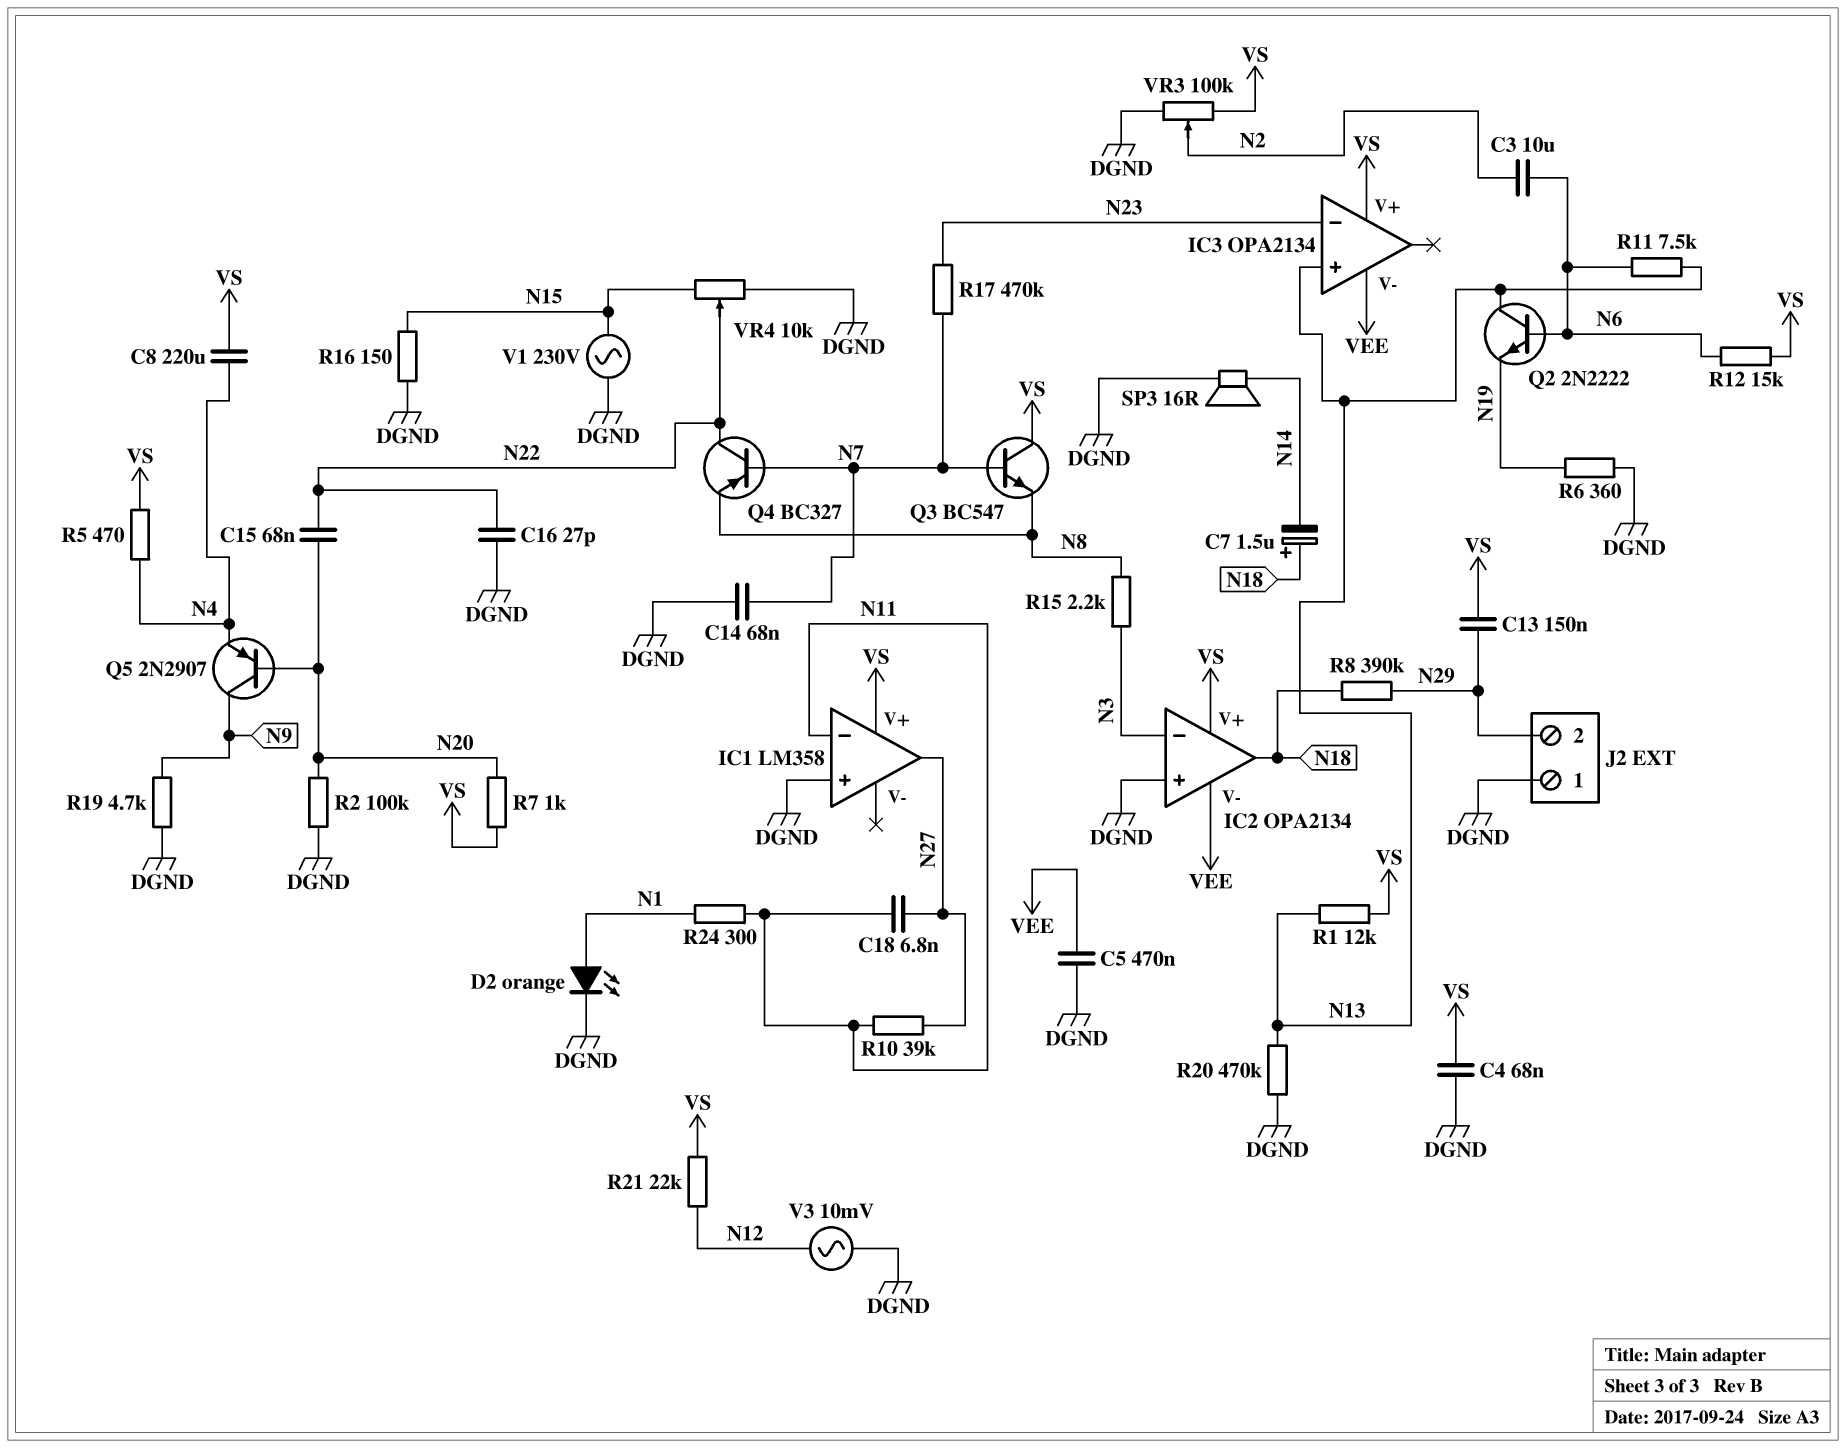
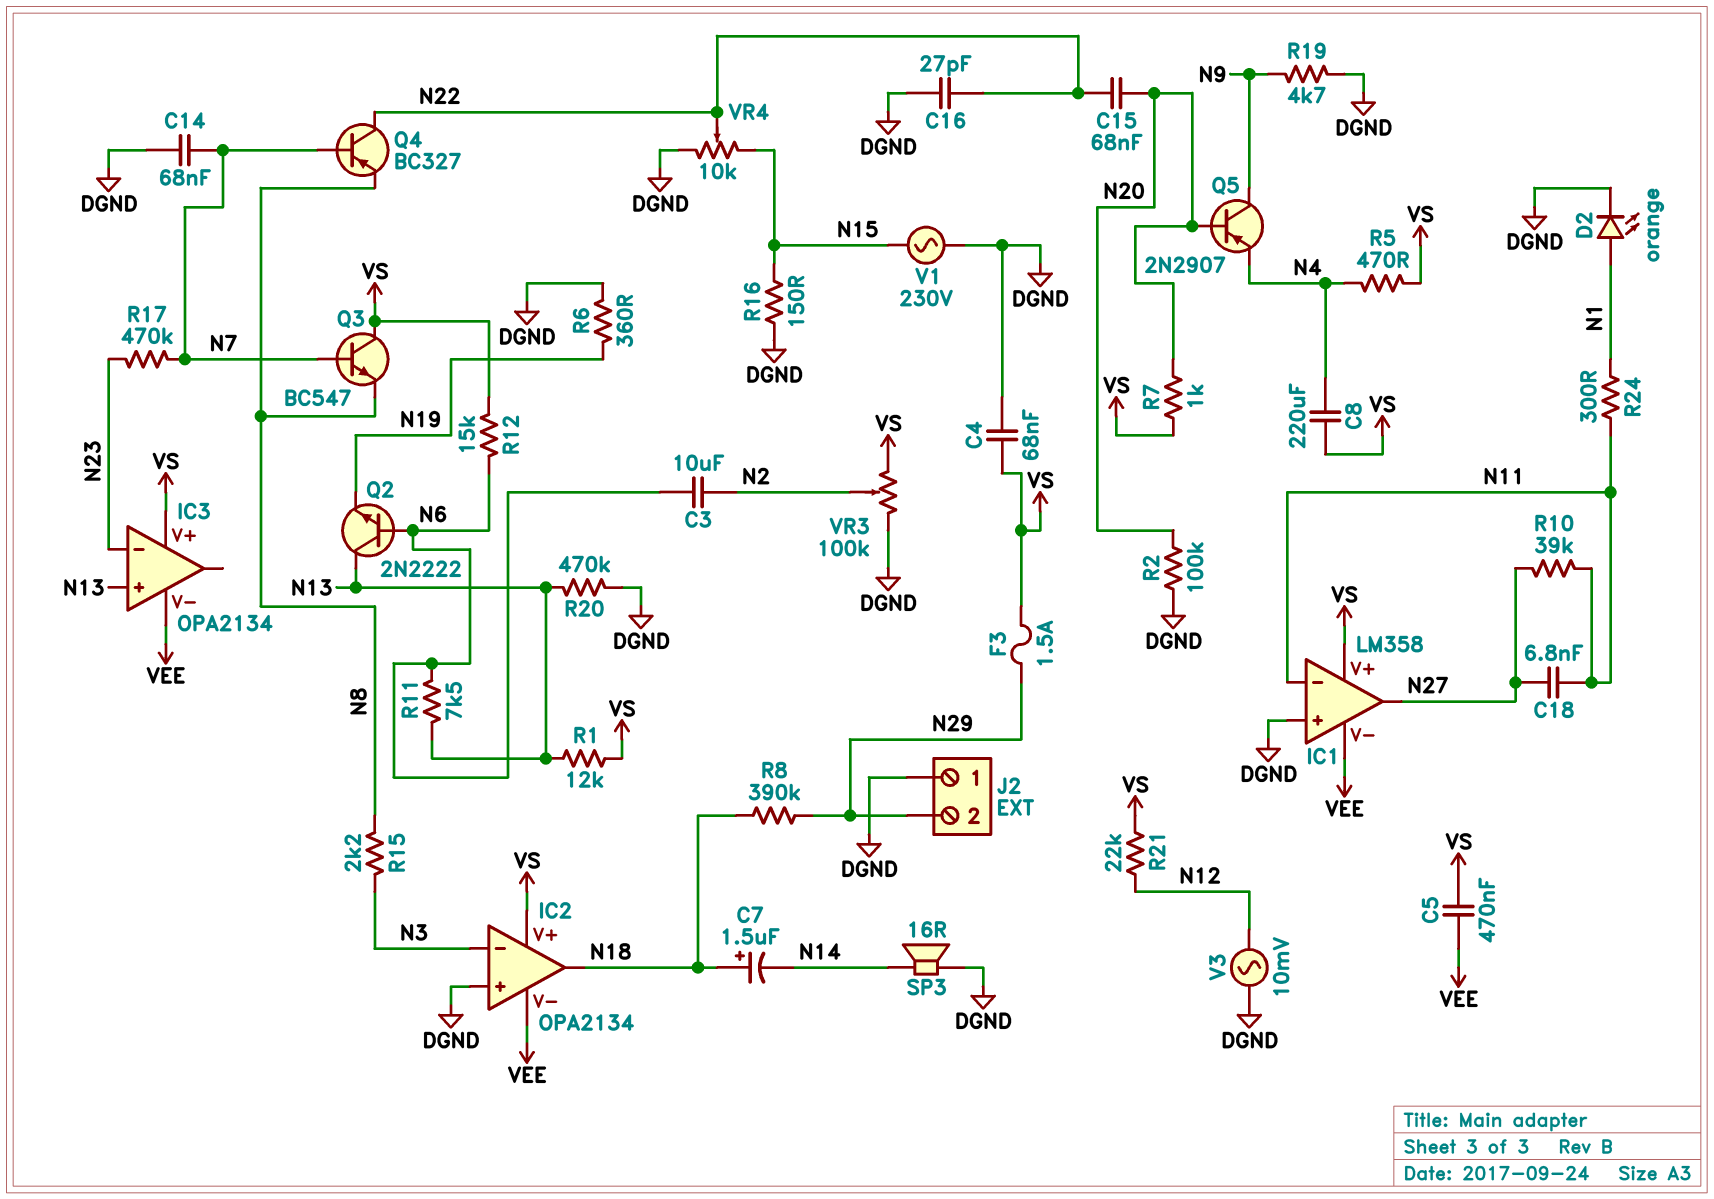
C5: 470nF (DGND, VEE) -> 470nF (VEE, VS)
C13: 150nF (N29, VS) -> none
F3: none -> 1.5A (N29, VS)
IC1 pin V-: none -> VEE

